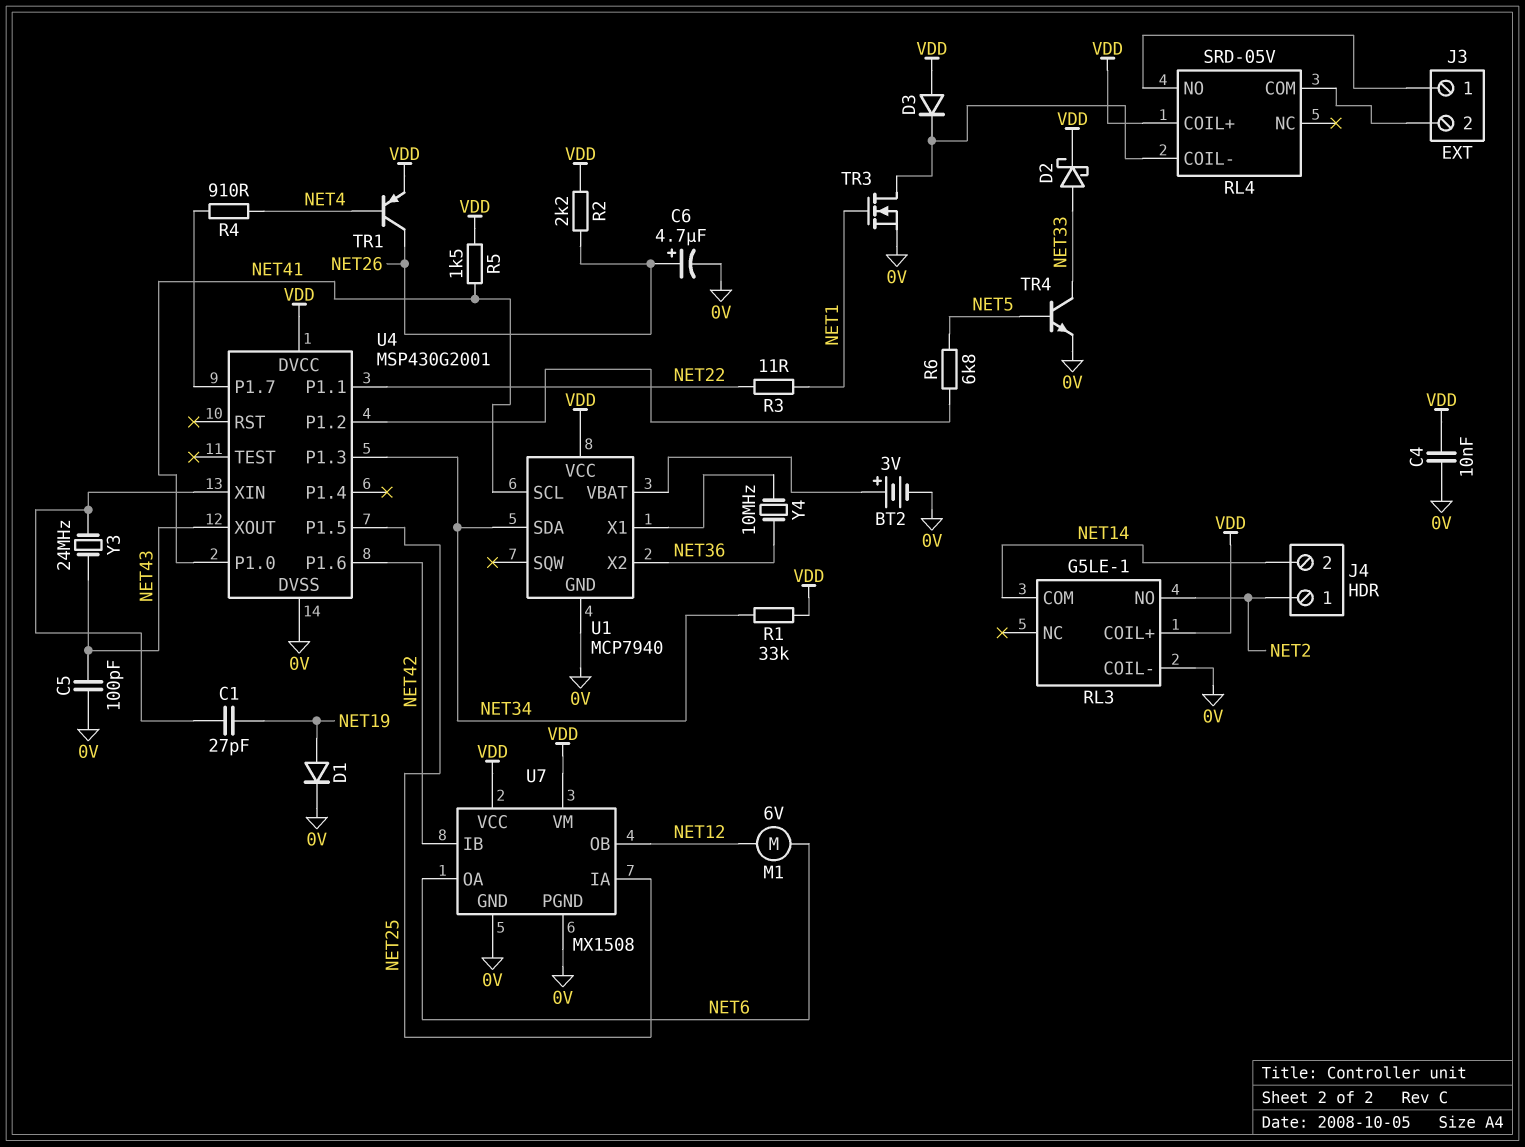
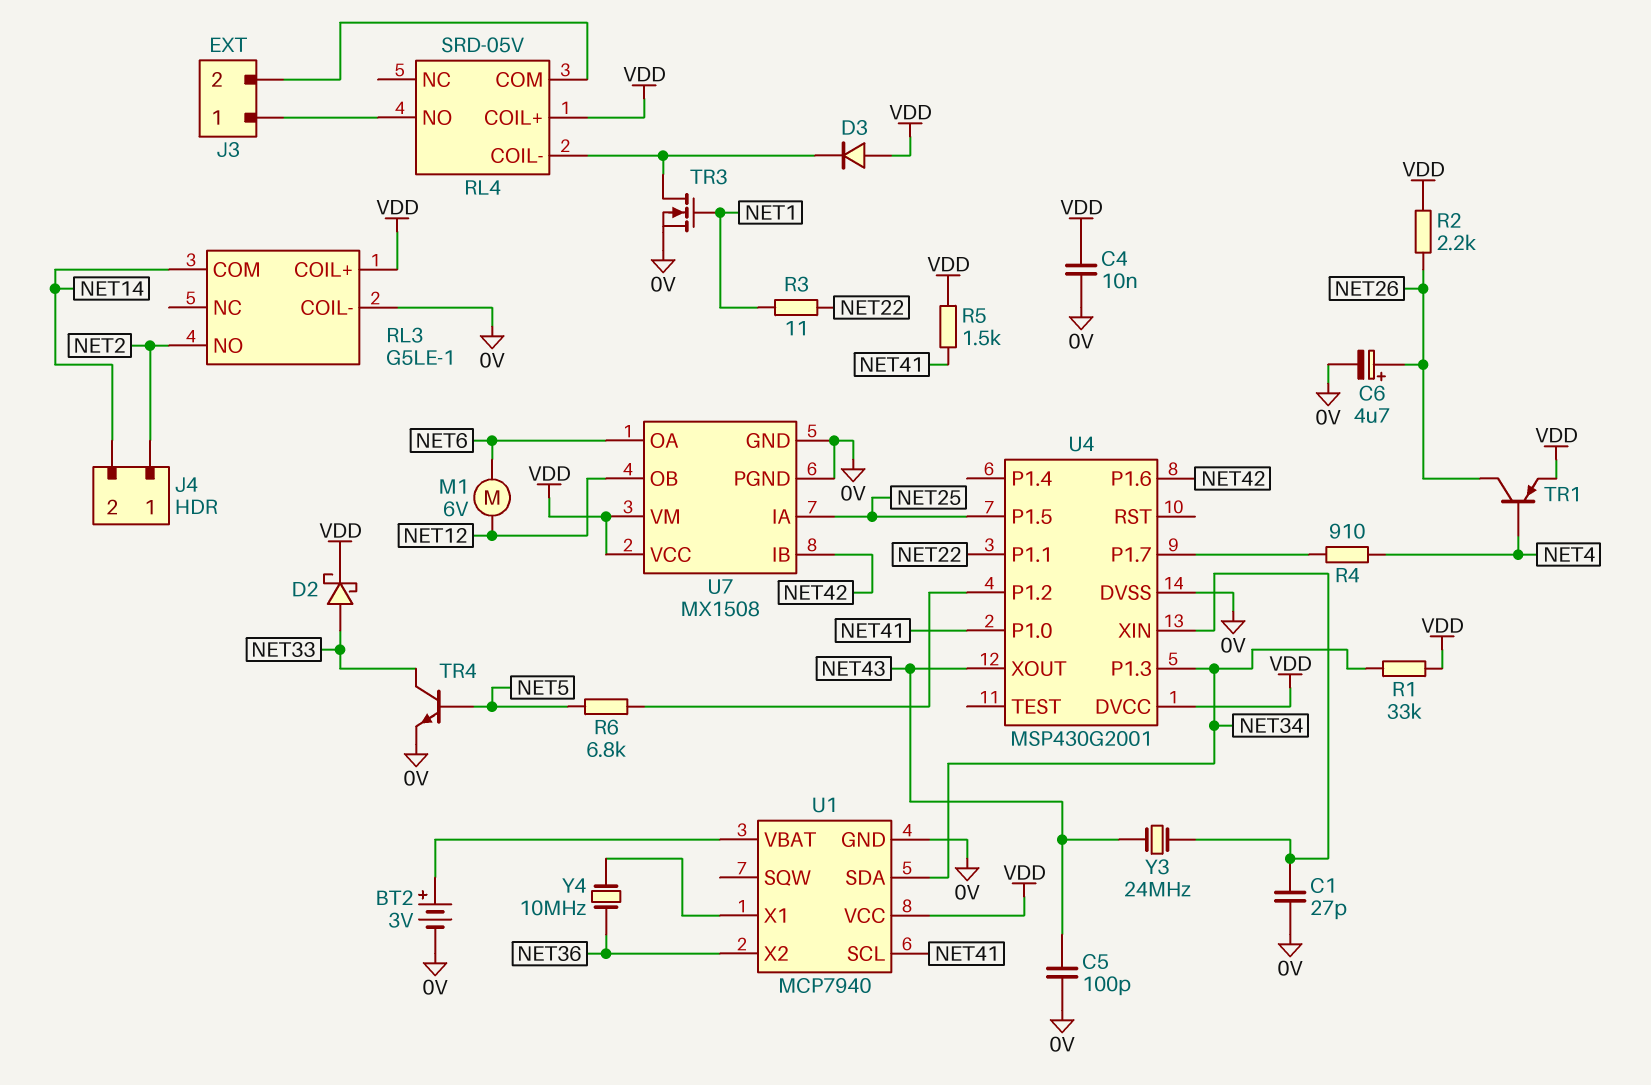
C1: 27pF (NET19, U4/XIN) -> 27pF (0V, U4/XIN)
D1: diode (A NET19, K 0V) -> none

